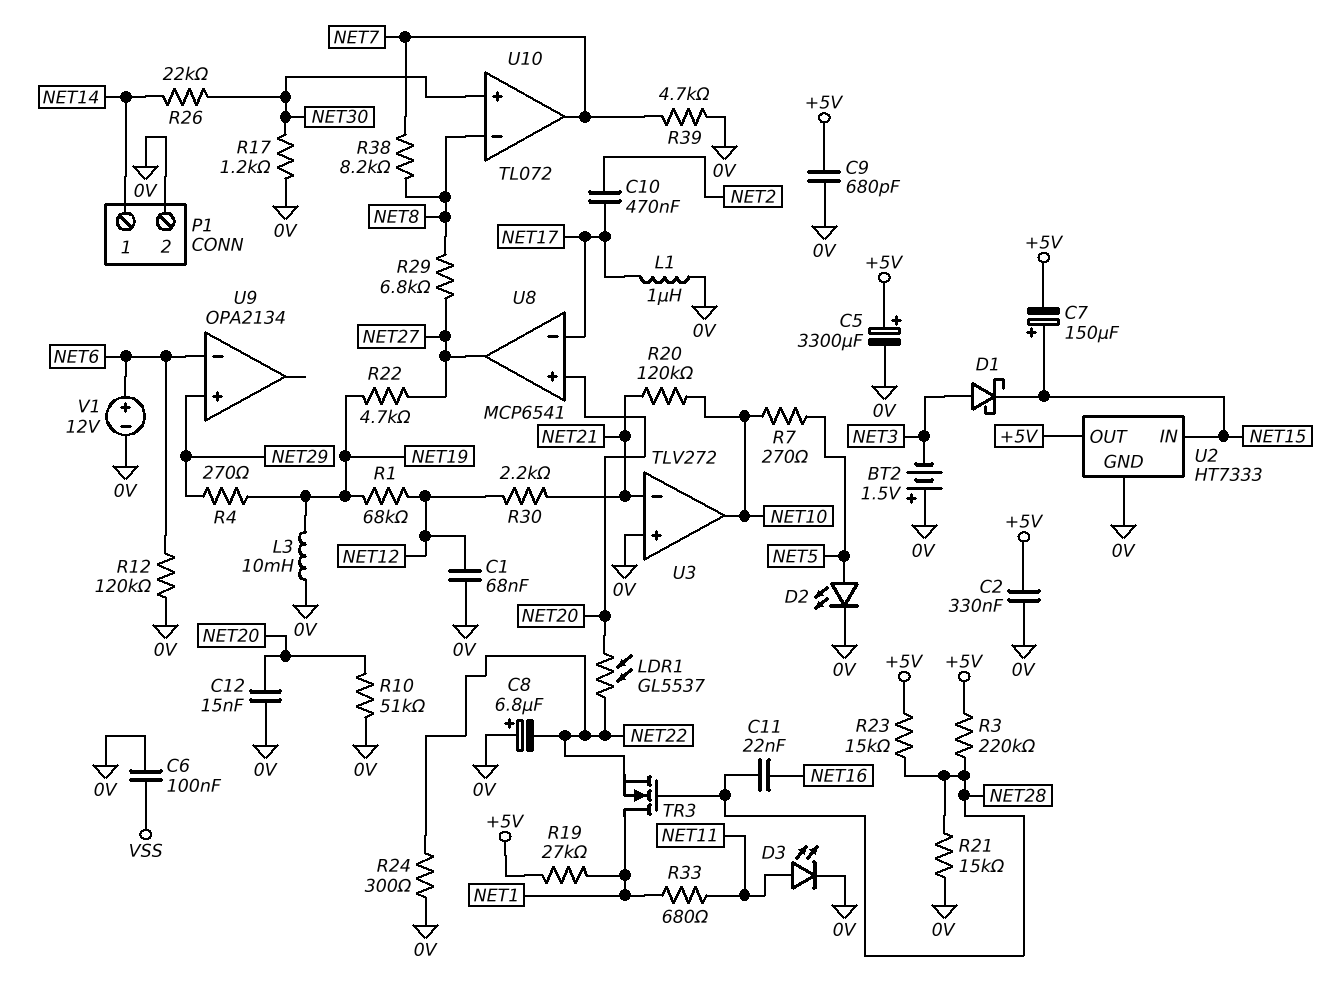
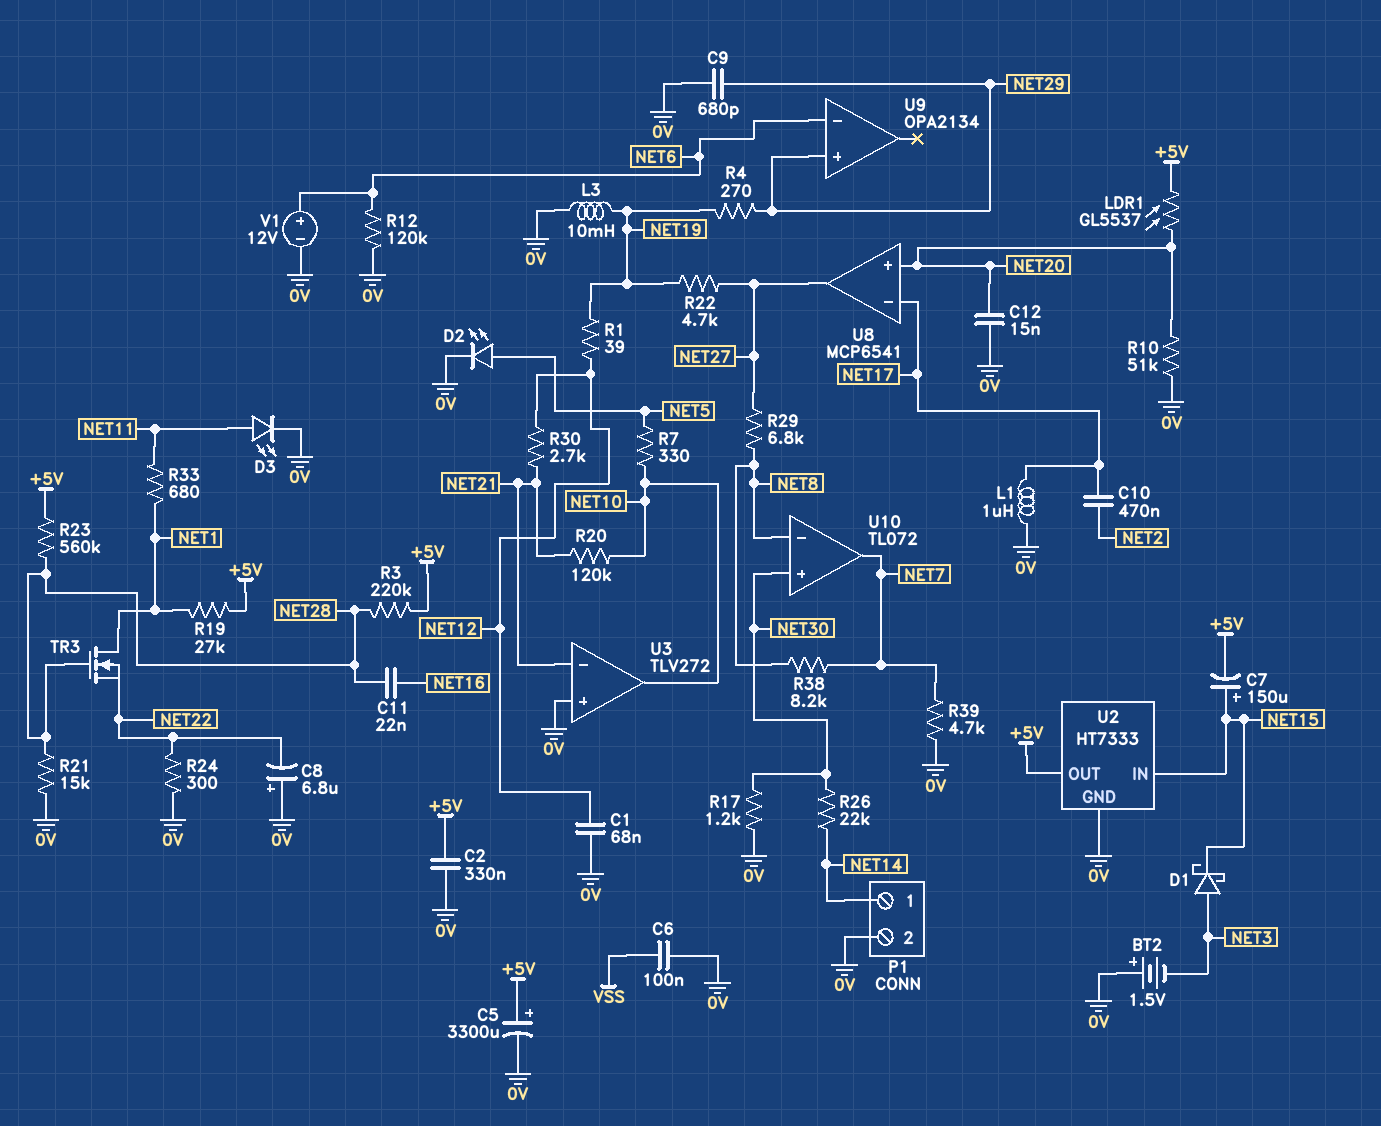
C9: 680pF (+5V, 0V) -> 680pF (0V, NET29)
LDR1: GL5537 (NET20, NET22) -> GL5537 (+5V, NET20)
R1: 68k (NET12, NET19) -> 39 (NET12, NET19)
R7: 270 (NET5, NET10) -> 330 (NET5, NET10)
R23: 15k (+5V, NET28) -> 560k (+5V, NET28)
R30: 2.2k (NET12, NET21) -> 2.7k (NET12, NET21)

